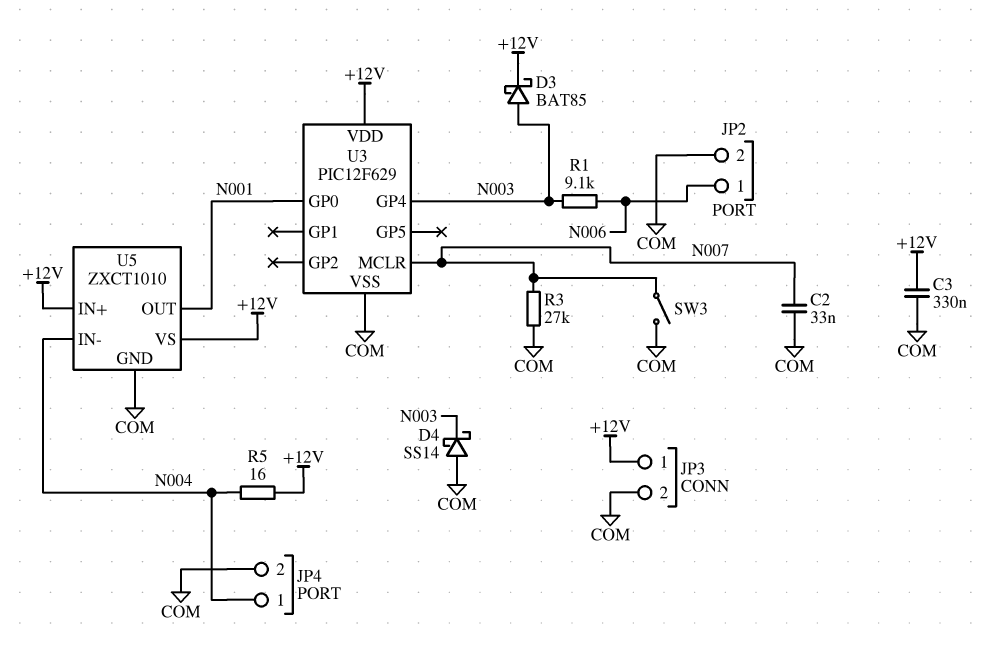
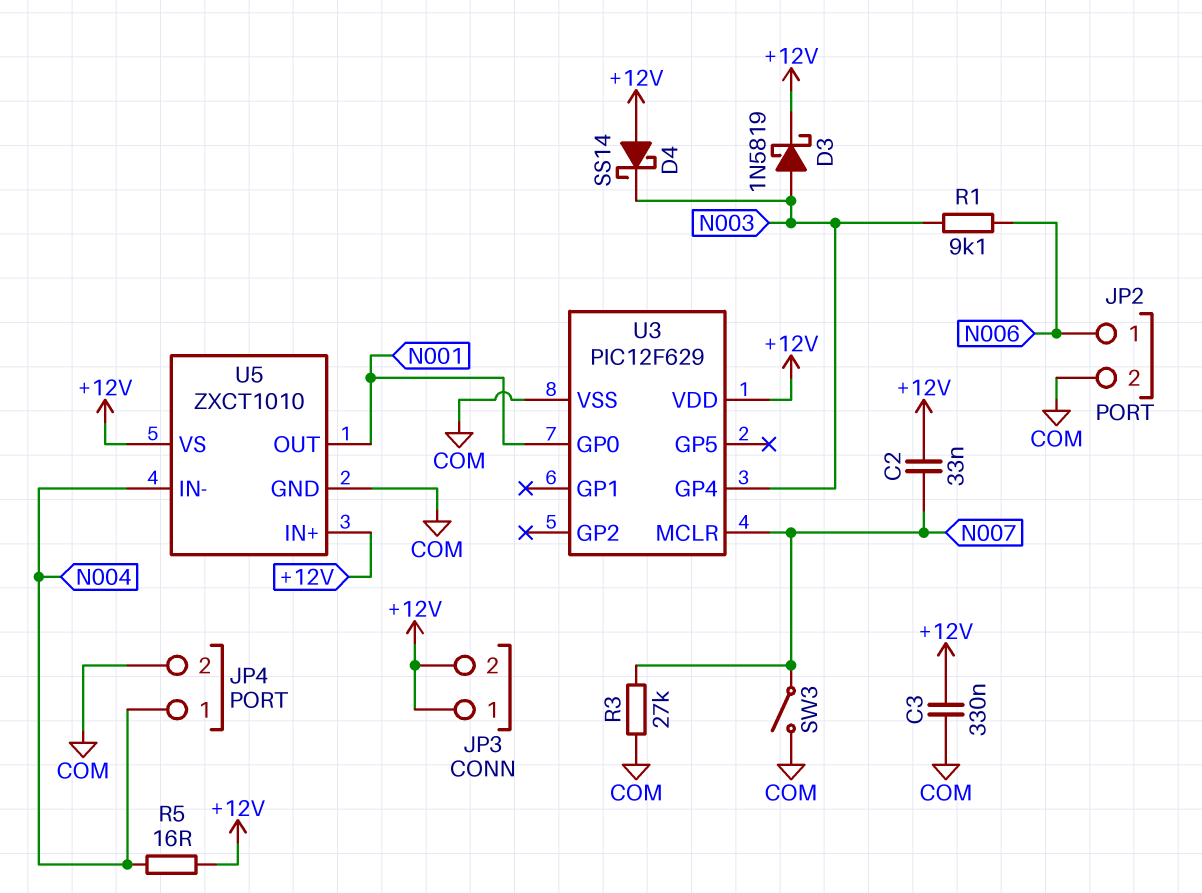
C2: 33nF (COM, N007) -> 33nF (+12V, N007)
D3: schottky BAT85 (A N003, K +12V) -> schottky 1N5819 (A N003, K +12V)
D4: schottky SS14 (A COM, K N003) -> schottky SS14 (A +12V, K N003)
JP3 pin 2: COM -> +12V

